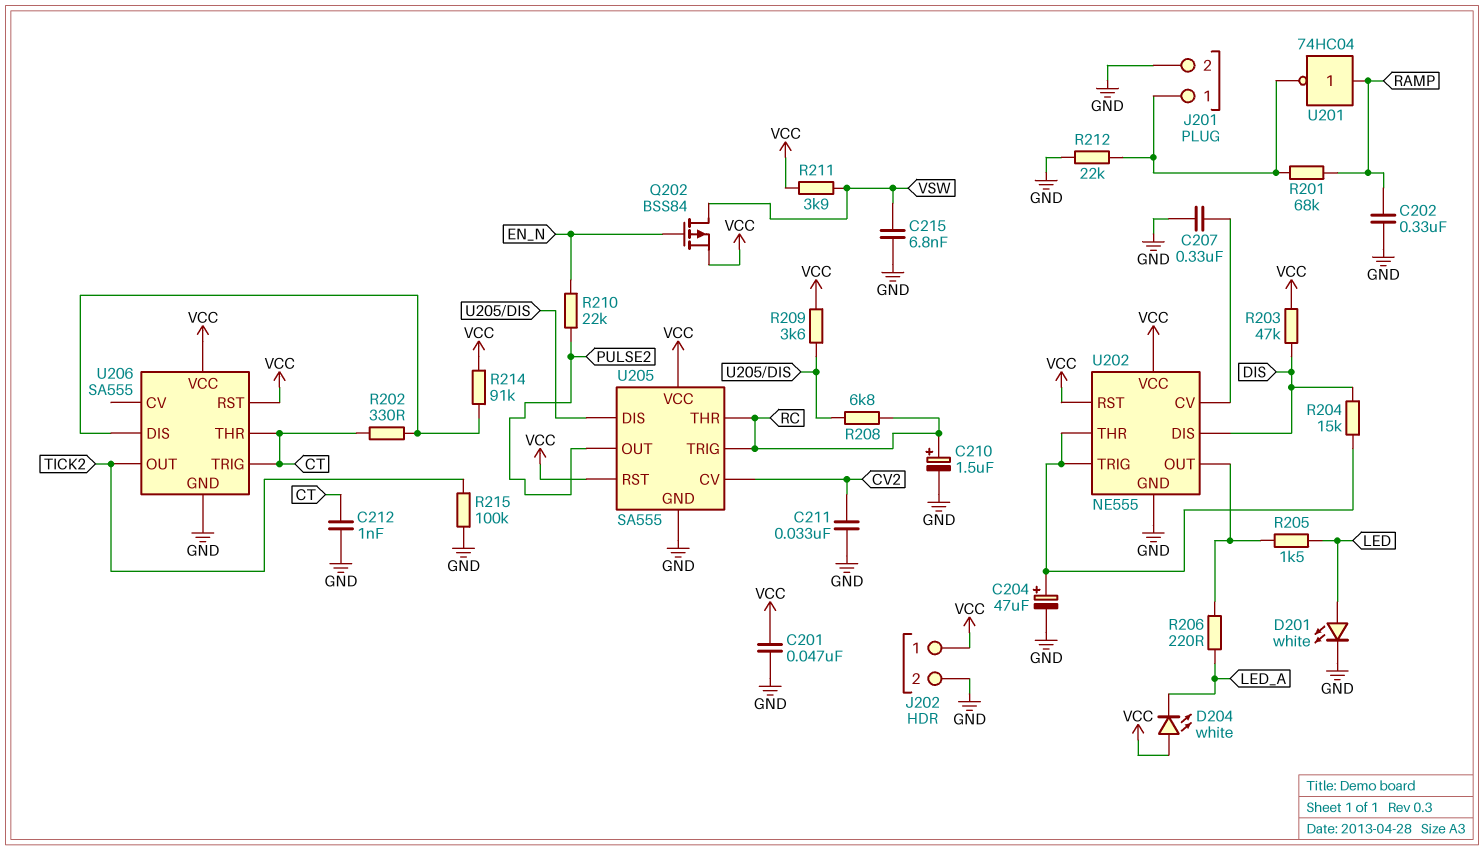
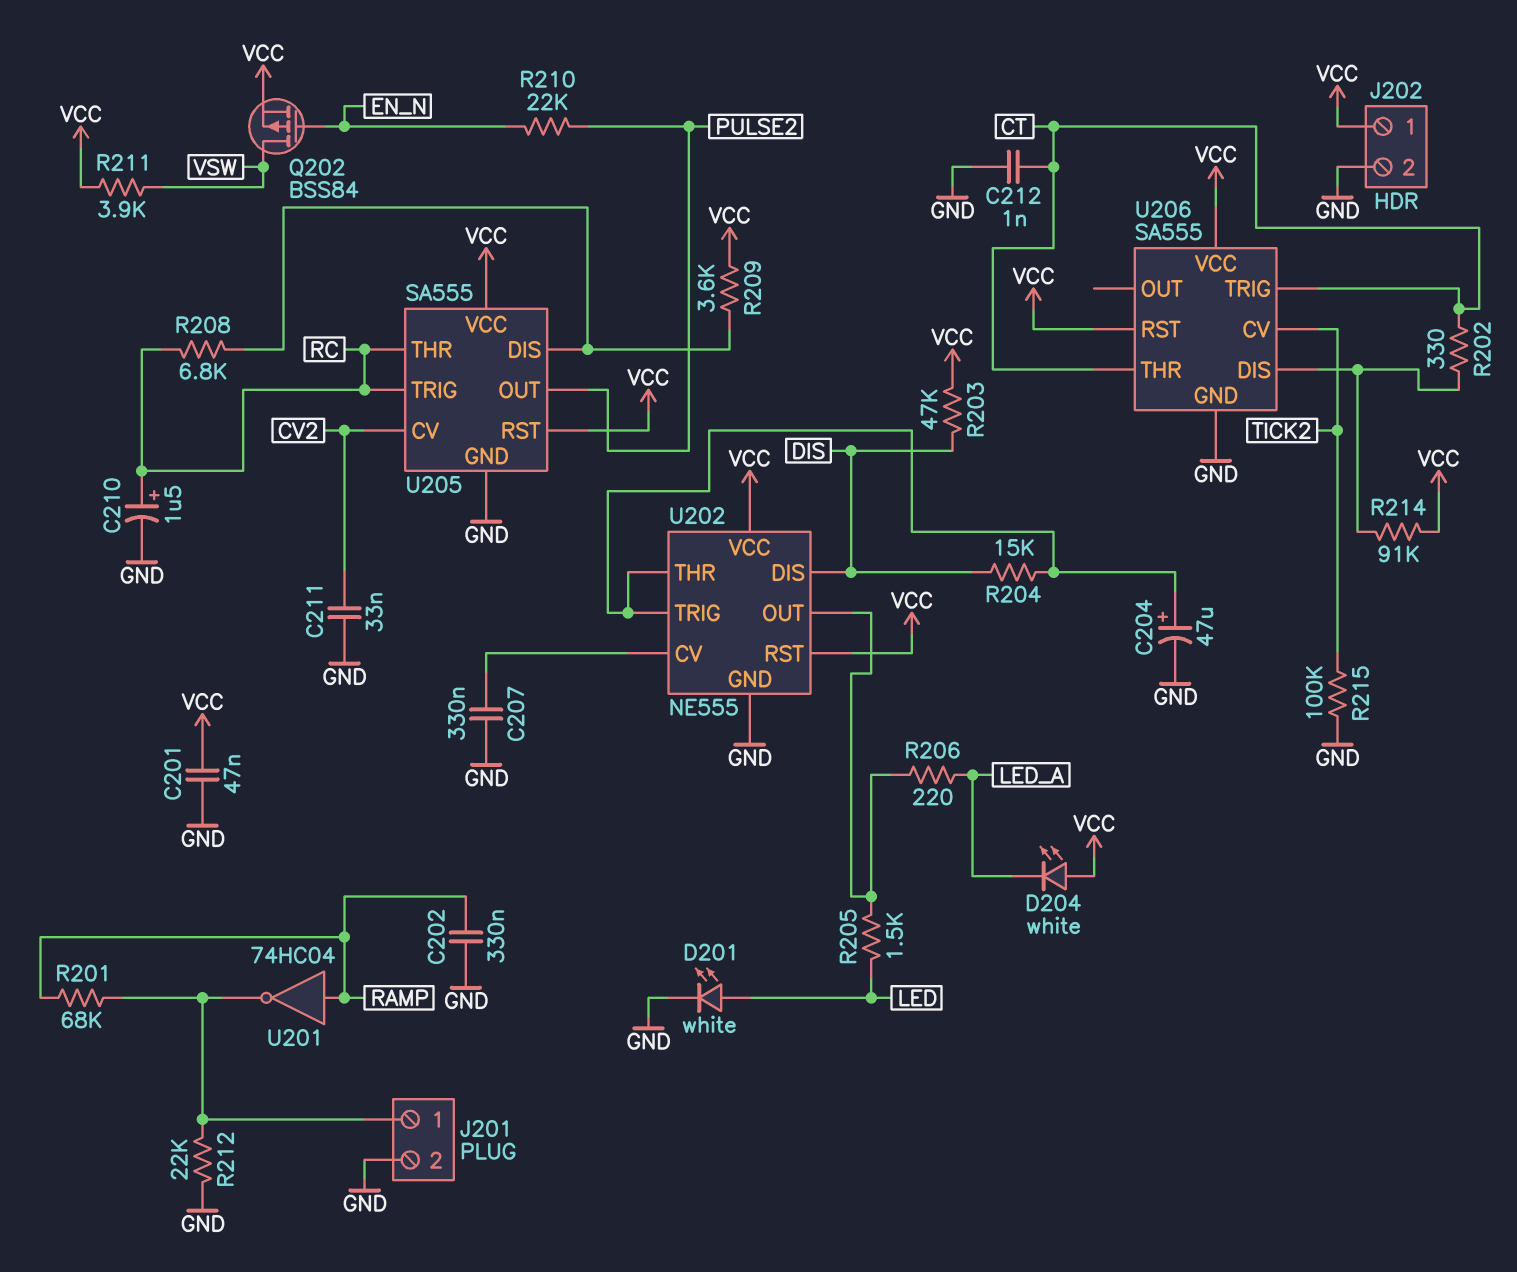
C215: 6.8nF (GND, VSW) -> none
U206 pin CV: none -> TICK2
U206 pin OUT: TICK2 -> none

